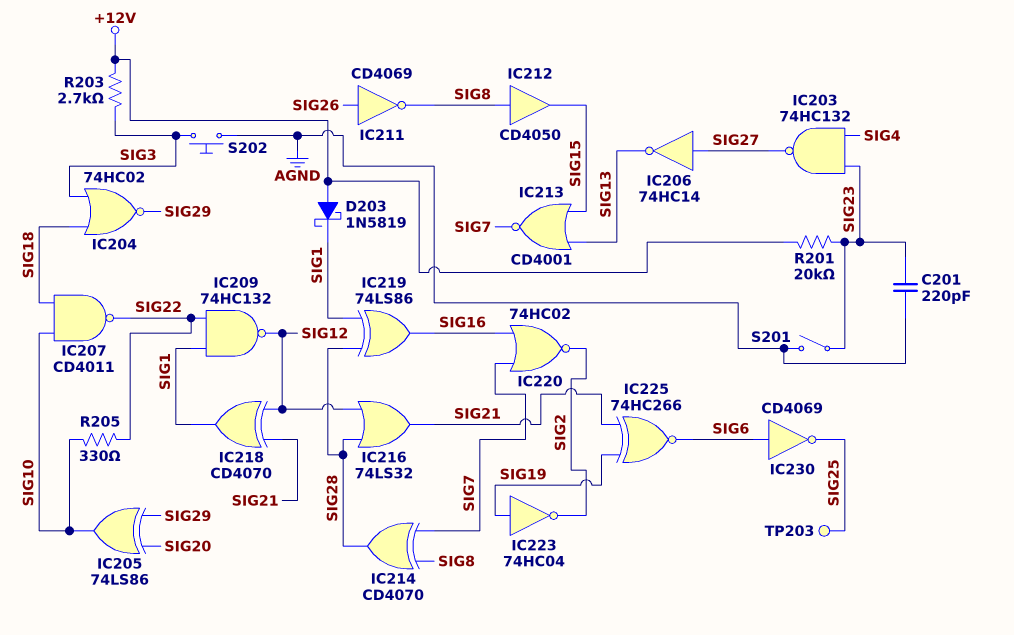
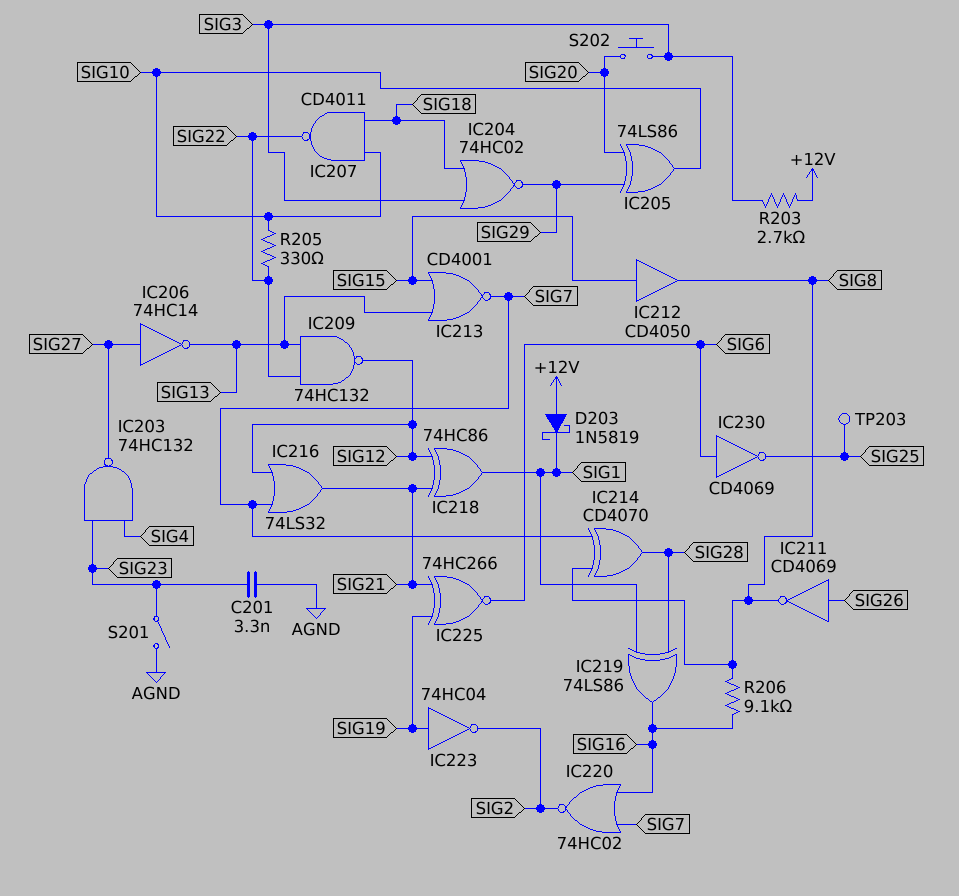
C201: 220pF (AGND, SIG23) -> 3.3nF (AGND, SIG23)
IC209: NAND 74HC132 (in SIG1, in SIG22, out SIG12) -> NAND 74HC132 (in SIG13, in SIG22, out SIG12)
IC212: buffer CD4050 (in SIG8, out SIG15) -> buffer CD4050 (in SIG15, out SIG8)
IC216: OR 74LS32 (in SIG12, in SIG28, out SIG21) -> OR 74LS32 (in SIG7, in SIG12, out SIG21)
IC218: XOR CD4070 (in SIG12, in SIG21, out SIG1) -> XOR 74HC86 (in SIG12, in SIG21, out SIG1)
R201: 20k (+12V, SIG23) -> none
R206: none -> 9.1k (SIG8, SIG16)
S202: button (AGND, SIG3) -> button (SIG3, SIG20)

